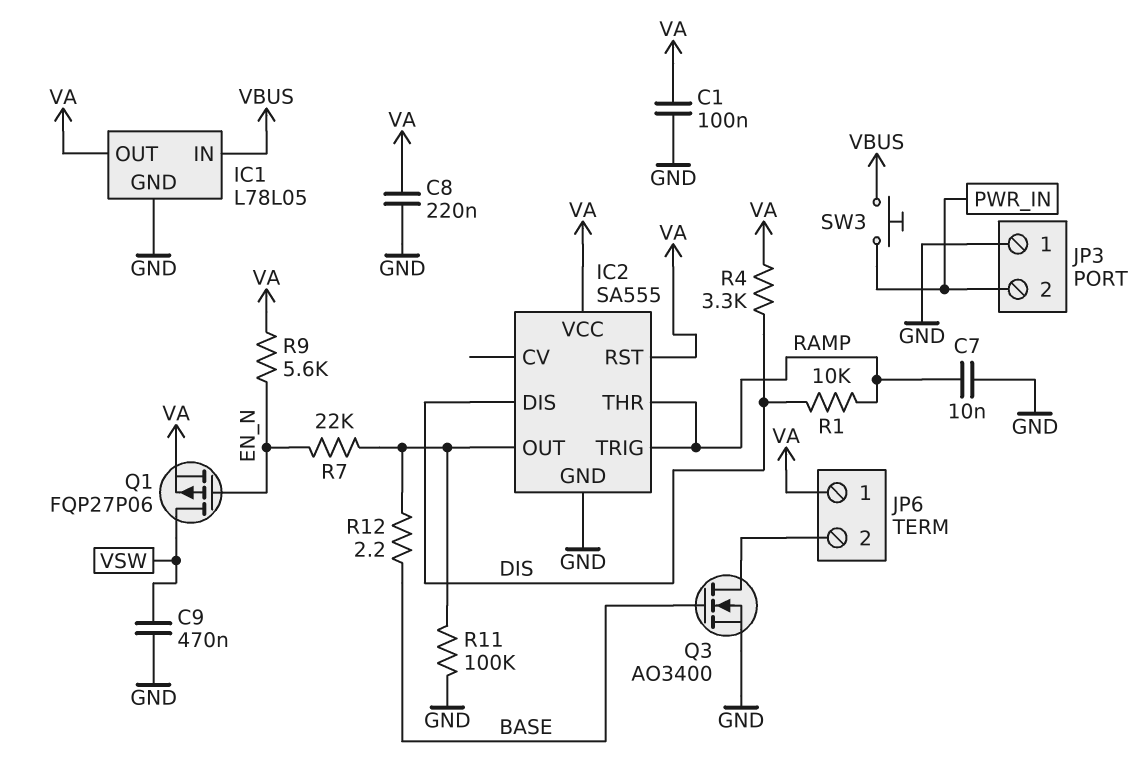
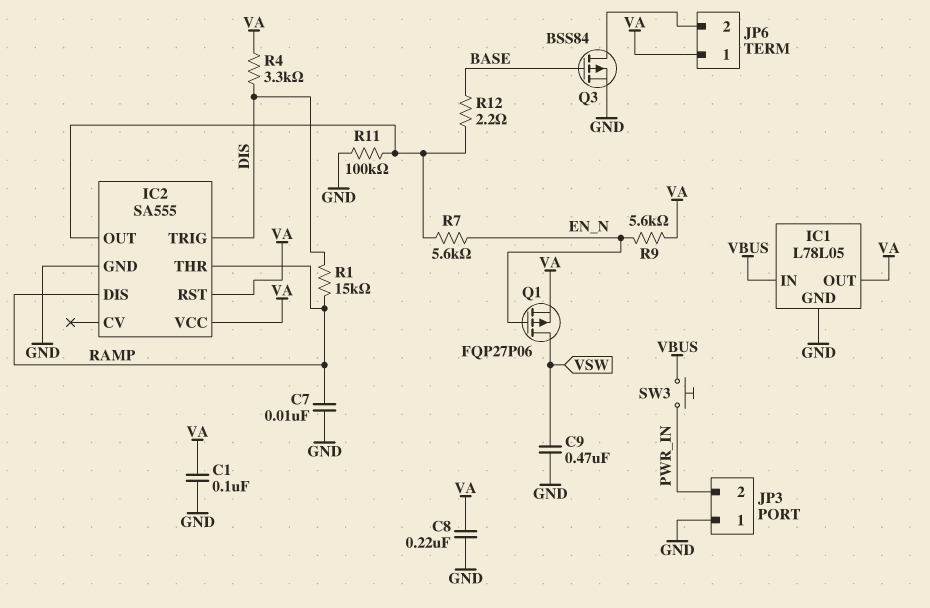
IC2 pin DIS: DIS -> RAMP
IC2 pin TRIG: RAMP -> DIS
Q3: NMOS AO3400 (G BASE, D JP6/2, S GND) -> PMOS BSS84 (G BASE, D JP6/2, S GND)
R1: 10k (DIS, RAMP) -> 15k (DIS, RAMP)
R7: 22k (EN_N, IC2/OUT) -> 5.6k (EN_N, IC2/OUT)

